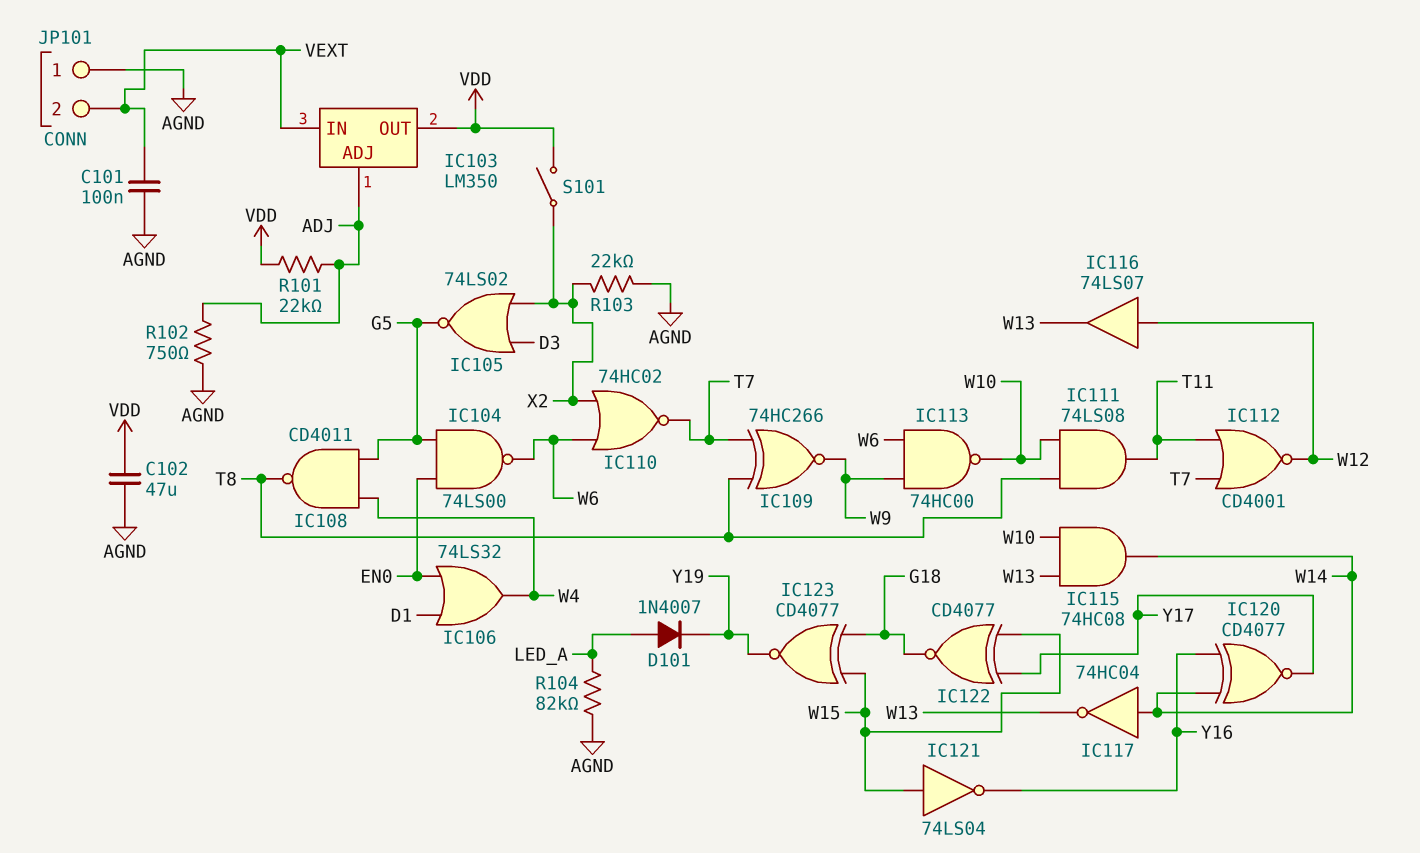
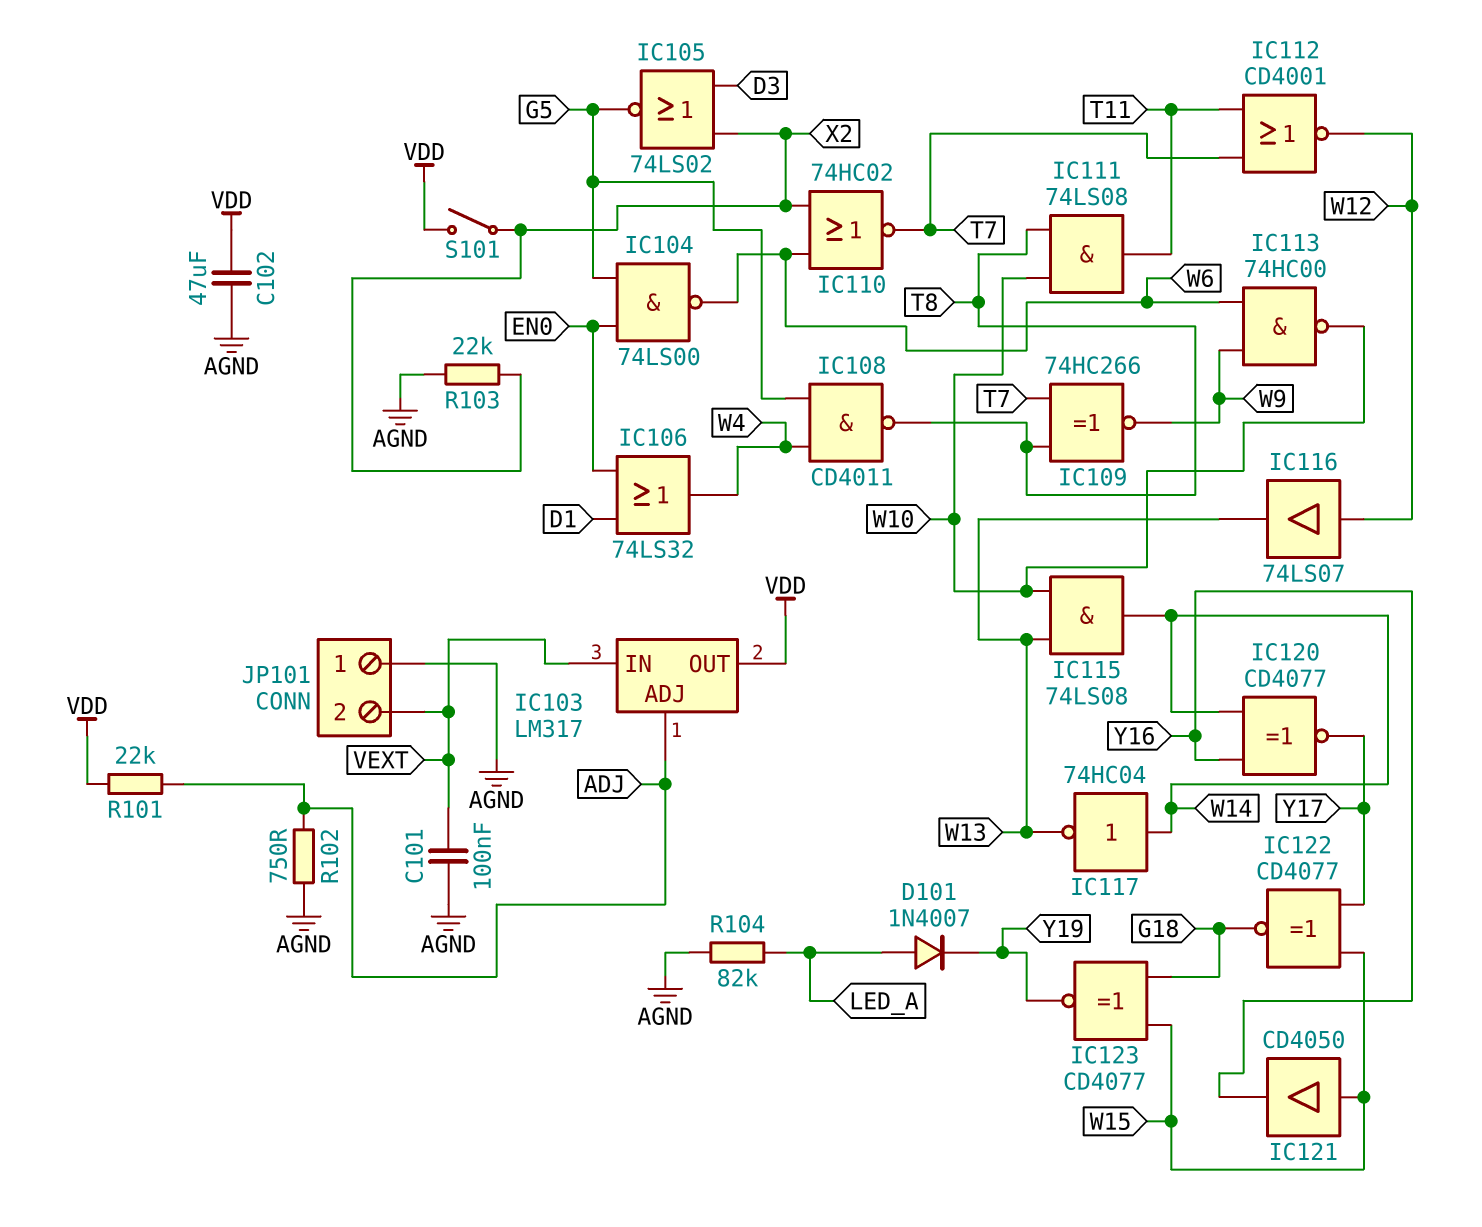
IC103: LM350 -> LM317
IC115: AND 74HC08 (in W10, in W13, out W14) -> AND 74LS08 (in W10, in W13, out W14)
IC121: NOT 74LS04 (in W15, out Y16) -> buffer CD4050 (in W15, out Y16)

